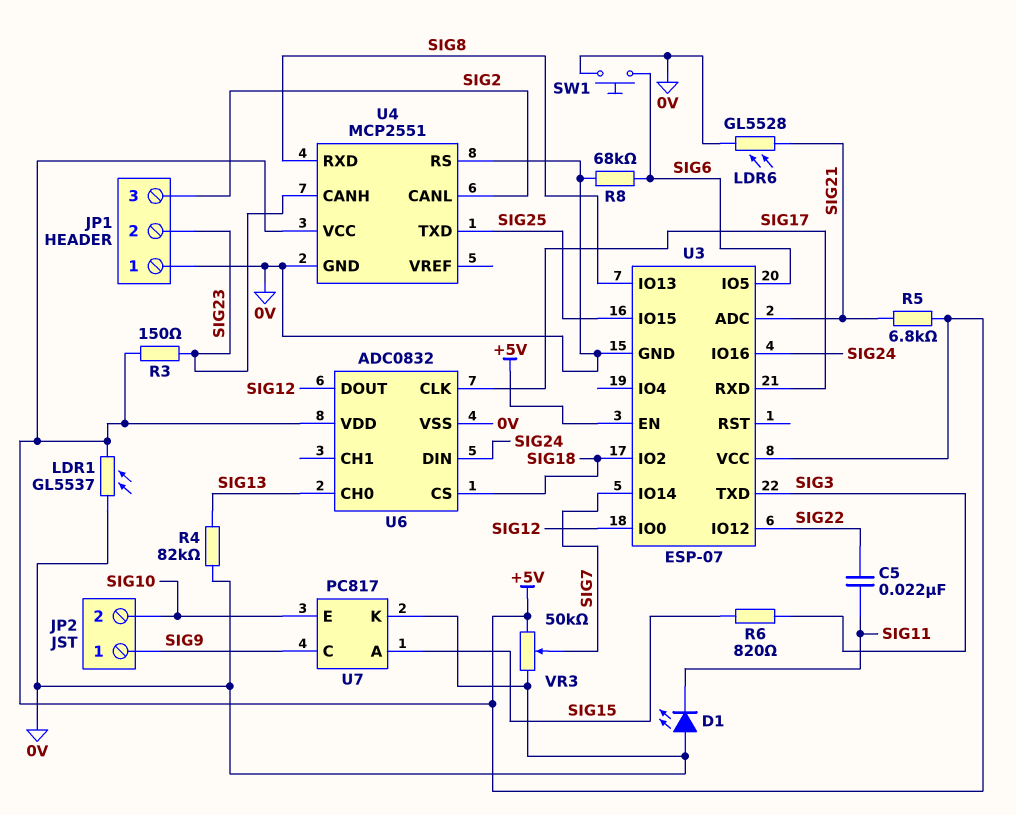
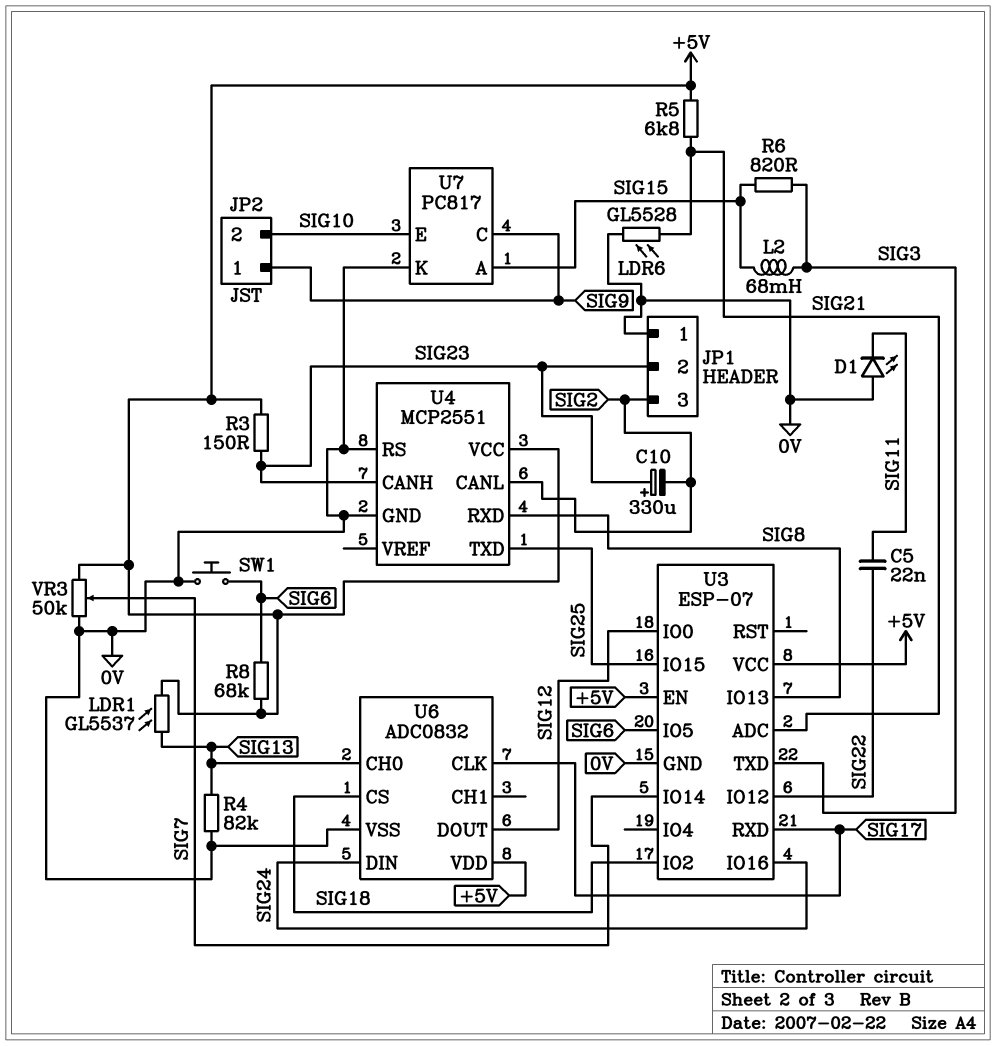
C10: none -> 330uF (plus SIG23, minus SIG2)
L2: none -> 68mH (SIG3, SIG15)
LDR1: GL5537 (+5V, 0V) -> GL5537 (+5V, SIG13)
R8: 68k (0V, SIG6) -> 68k (+5V, SIG6)

